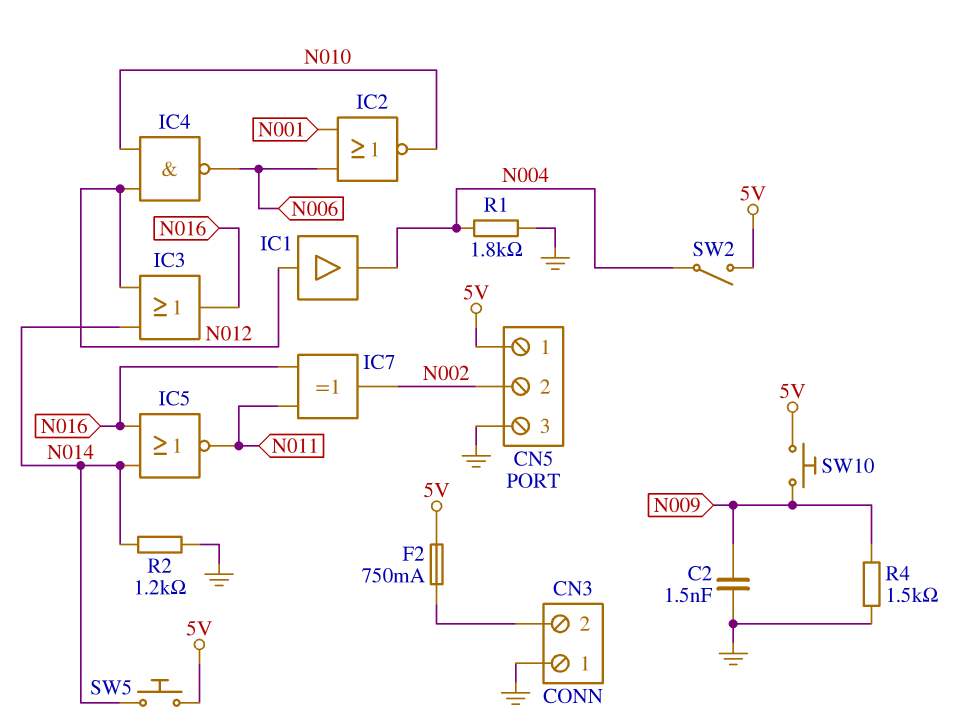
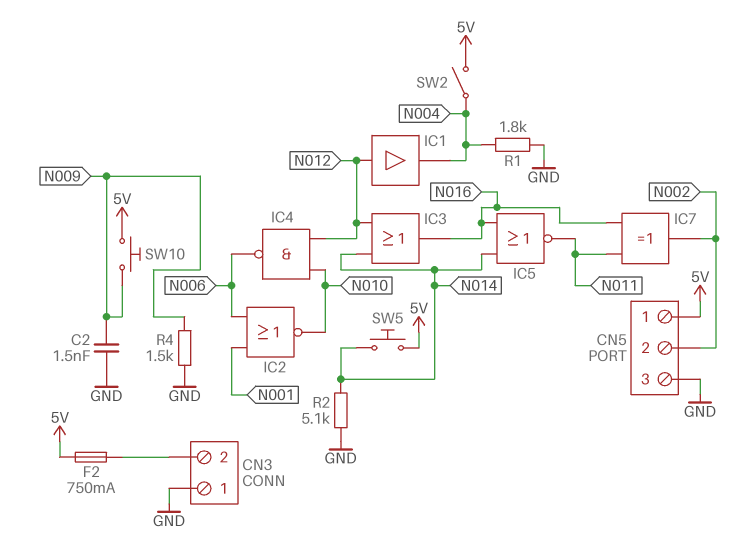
R2: 1.2k (GND, N014) -> 5.1k (GND, N014)

